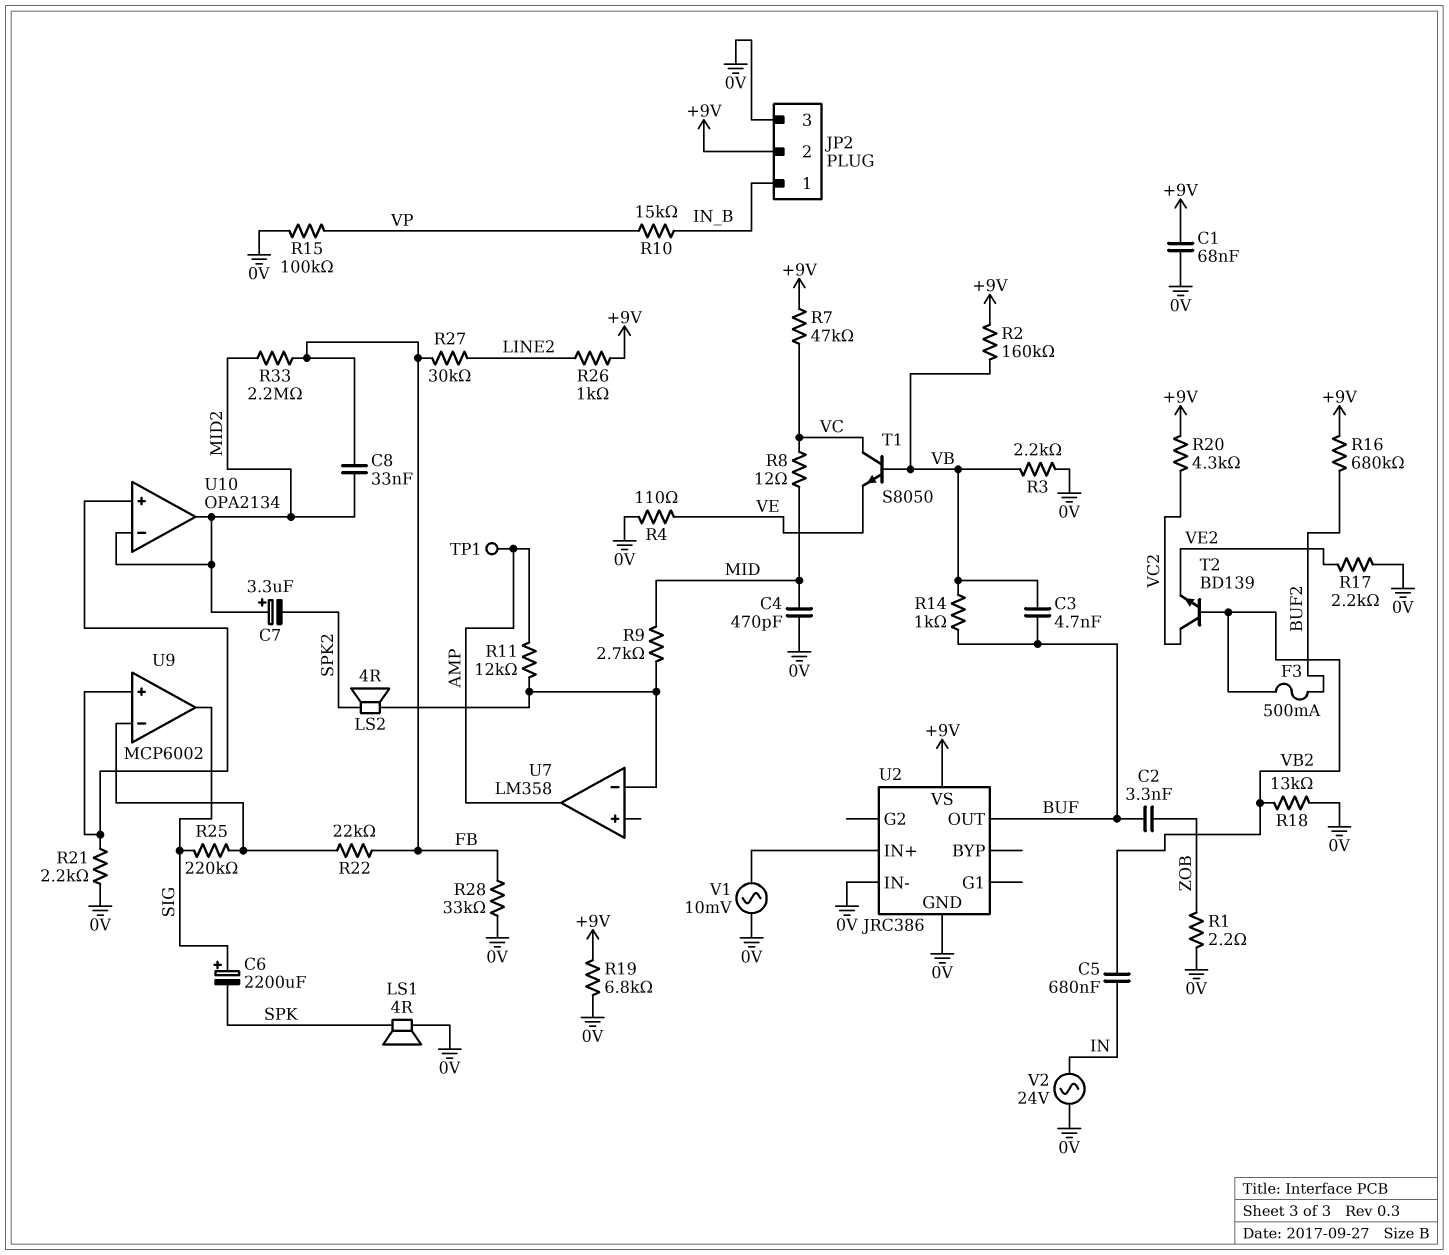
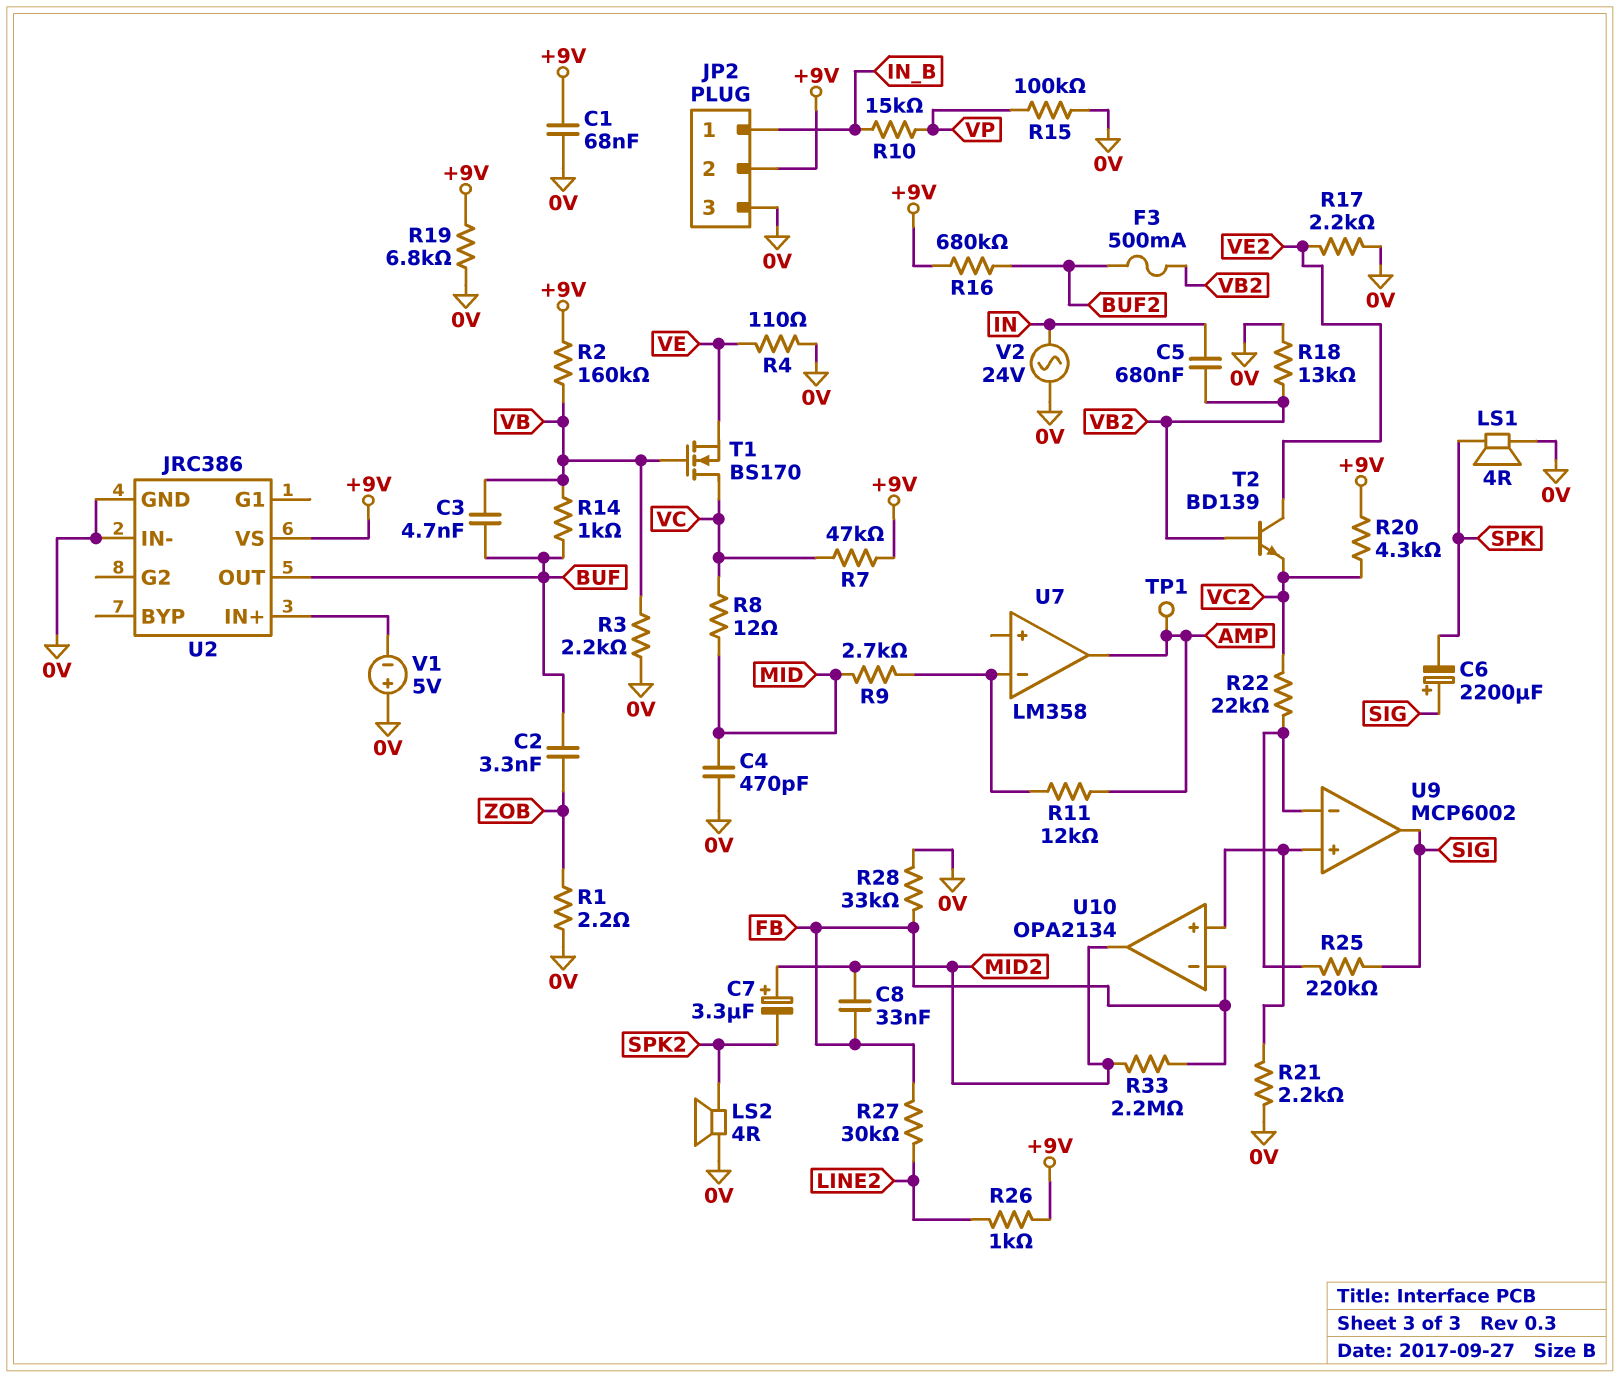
LS2: speaker 4R (SPK2, U7/in-) -> speaker 4R (0V, SPK2)
R22: 22k (FB, U9/in-) -> 22k (U9/in-, VC2)
T1: NPN S8050 (B VB, C VC, E VE) -> NMOS BS170 (G VB, D VC, S VE)
T2: NPN BD139 (B VB2, C VC2, E VE2) -> NPN BD139 (B VB2, C VE2, E VC2)
U10 pin in-: MID2 -> FB
V1: AC 10mV (0V, U2/IN+) -> 5V (plus 0V, minus U2/IN+)

